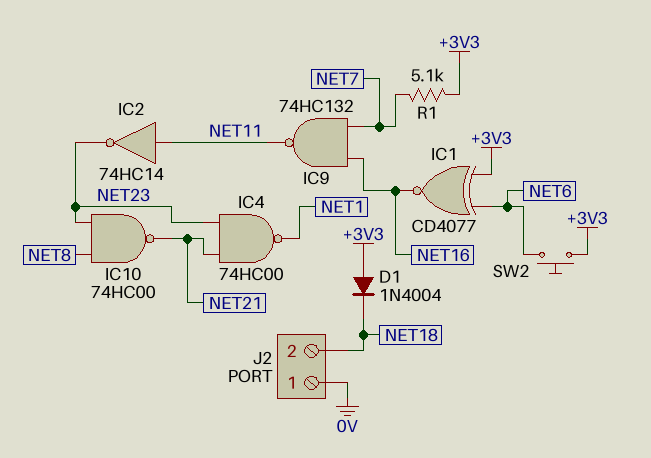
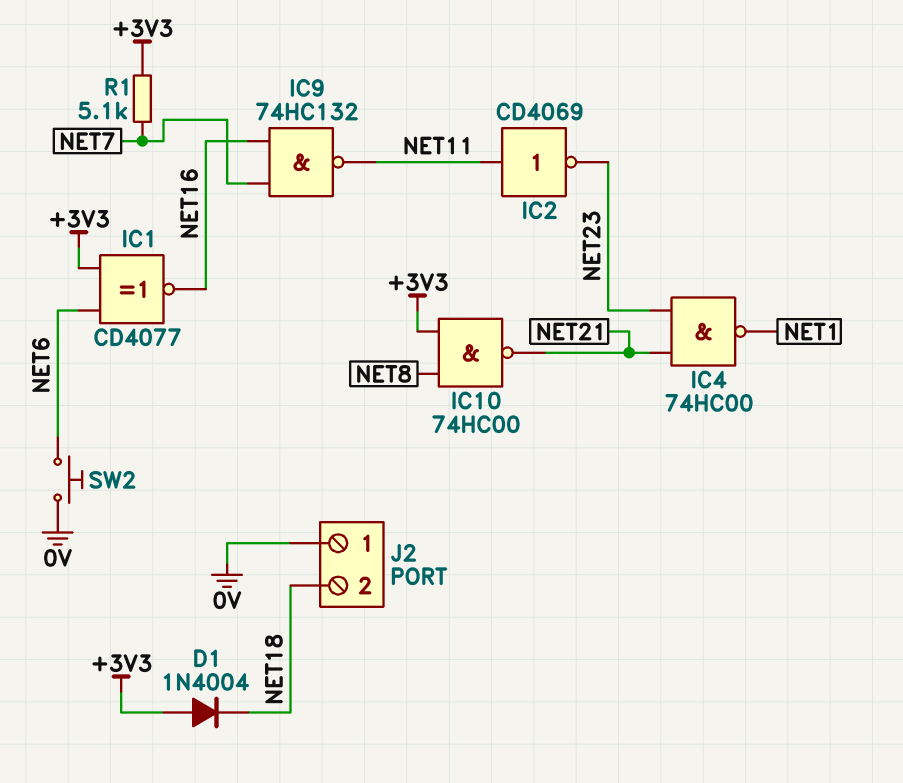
IC2: NOT 74HC14 (in NET11, out NET23) -> NOT CD4069 (in NET11, out NET23)
IC10: NAND 74HC00 (in NET8, in NET23, out NET21) -> NAND 74HC00 (in +3V3, in NET8, out NET21)
SW2: button (+3V3, NET6) -> button (0V, NET6)

